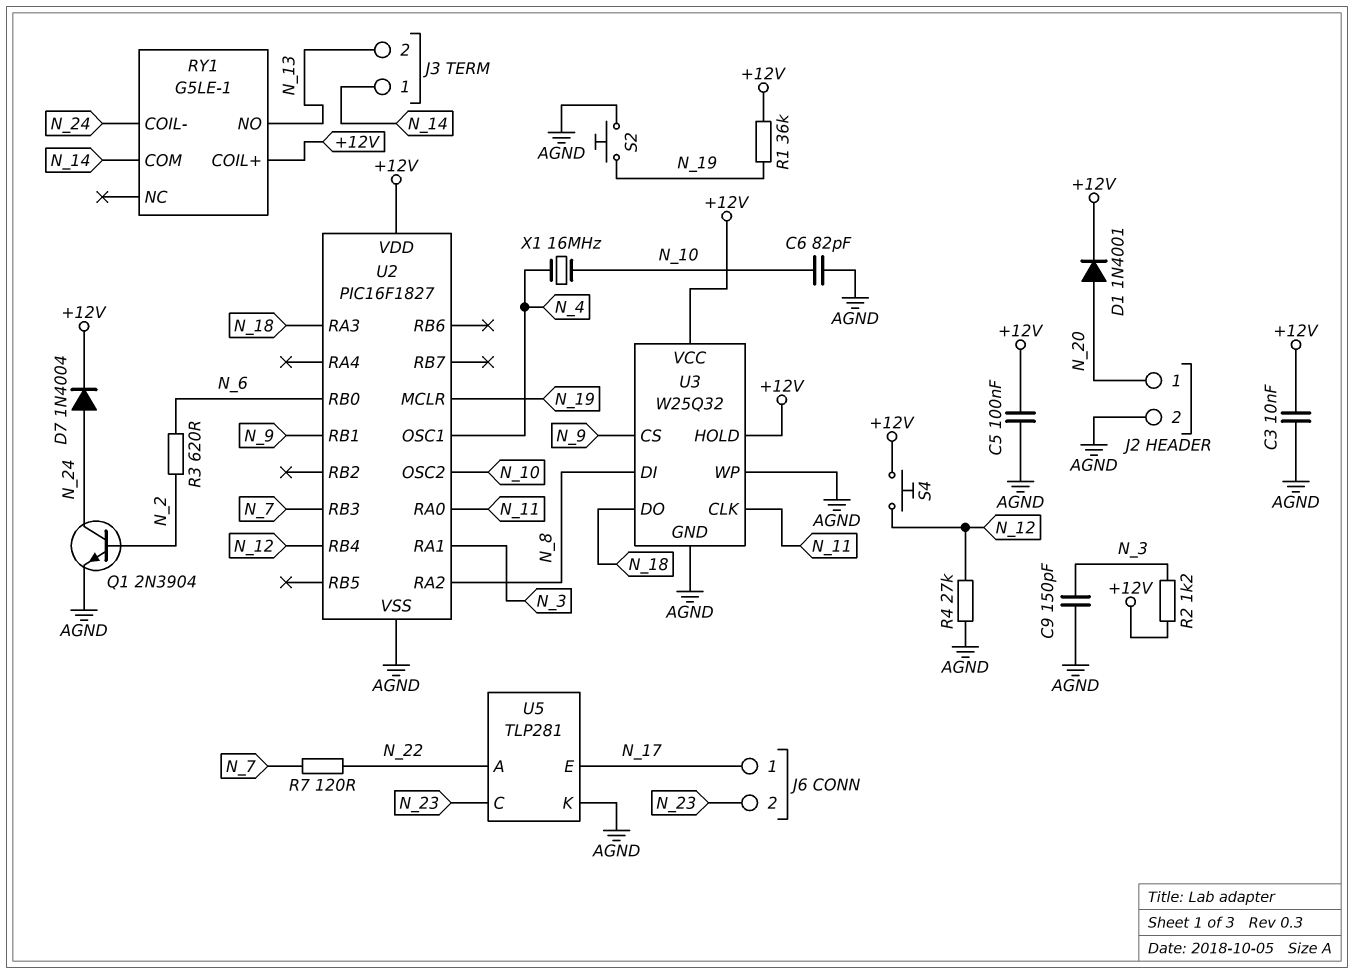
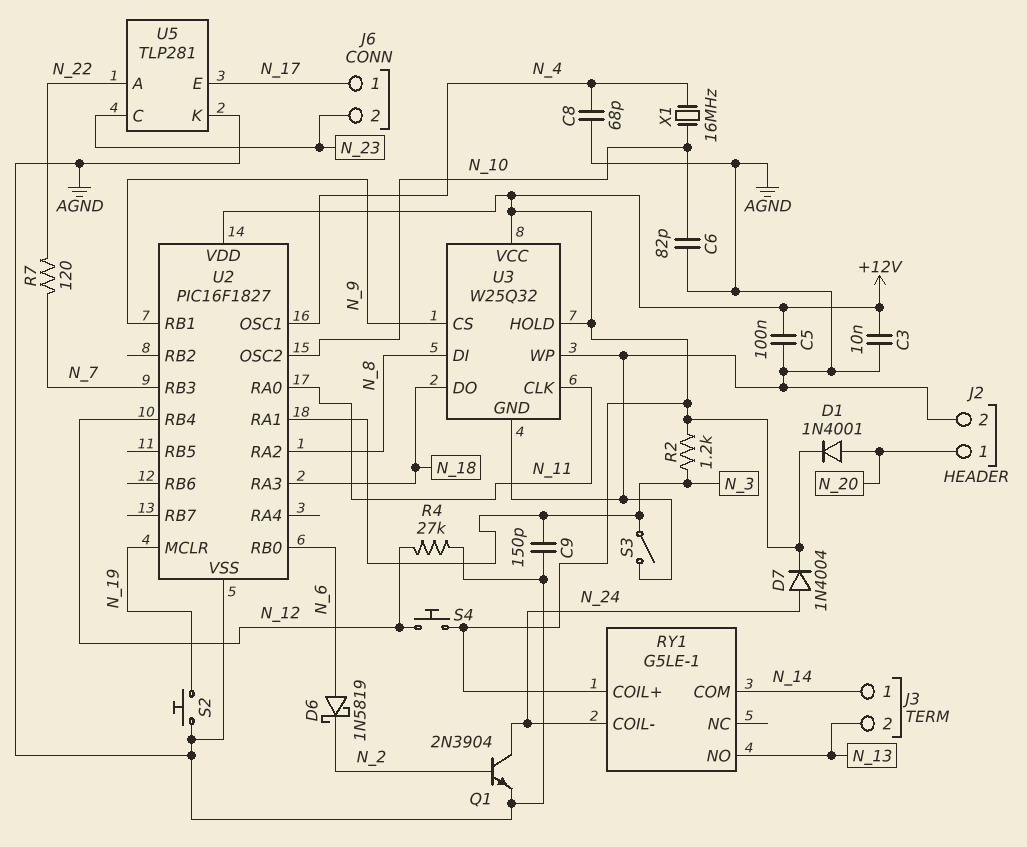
C8: none -> 68pF (AGND, N_4)
D6: none -> schottky 1N5819 (A N_6, K N_2)
R1: 36k (+12V, N_19) -> none
R3: 620 (N_2, N_6) -> none
S3: none -> switch (AGND, N_3)

